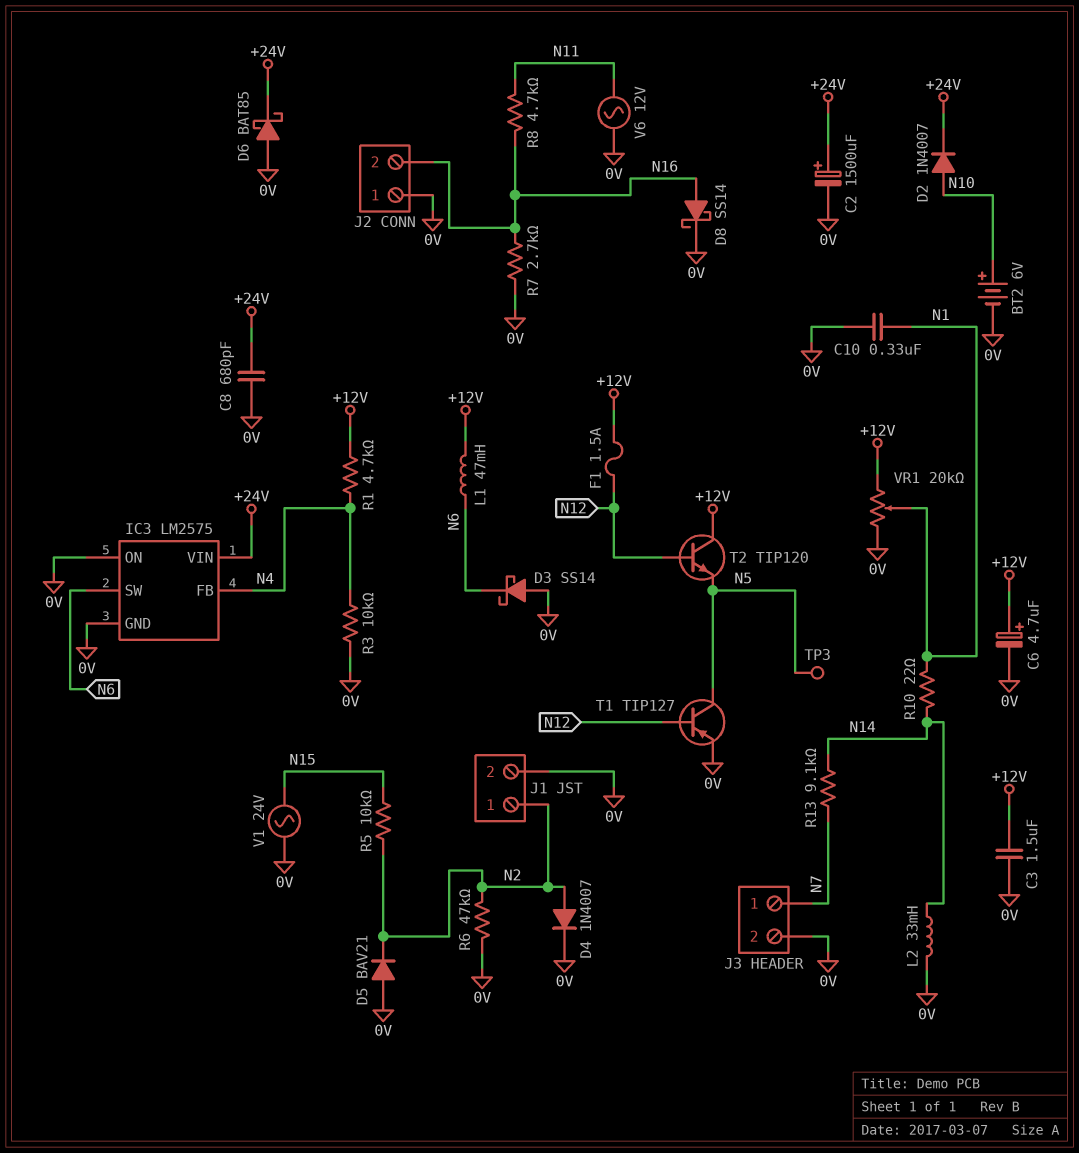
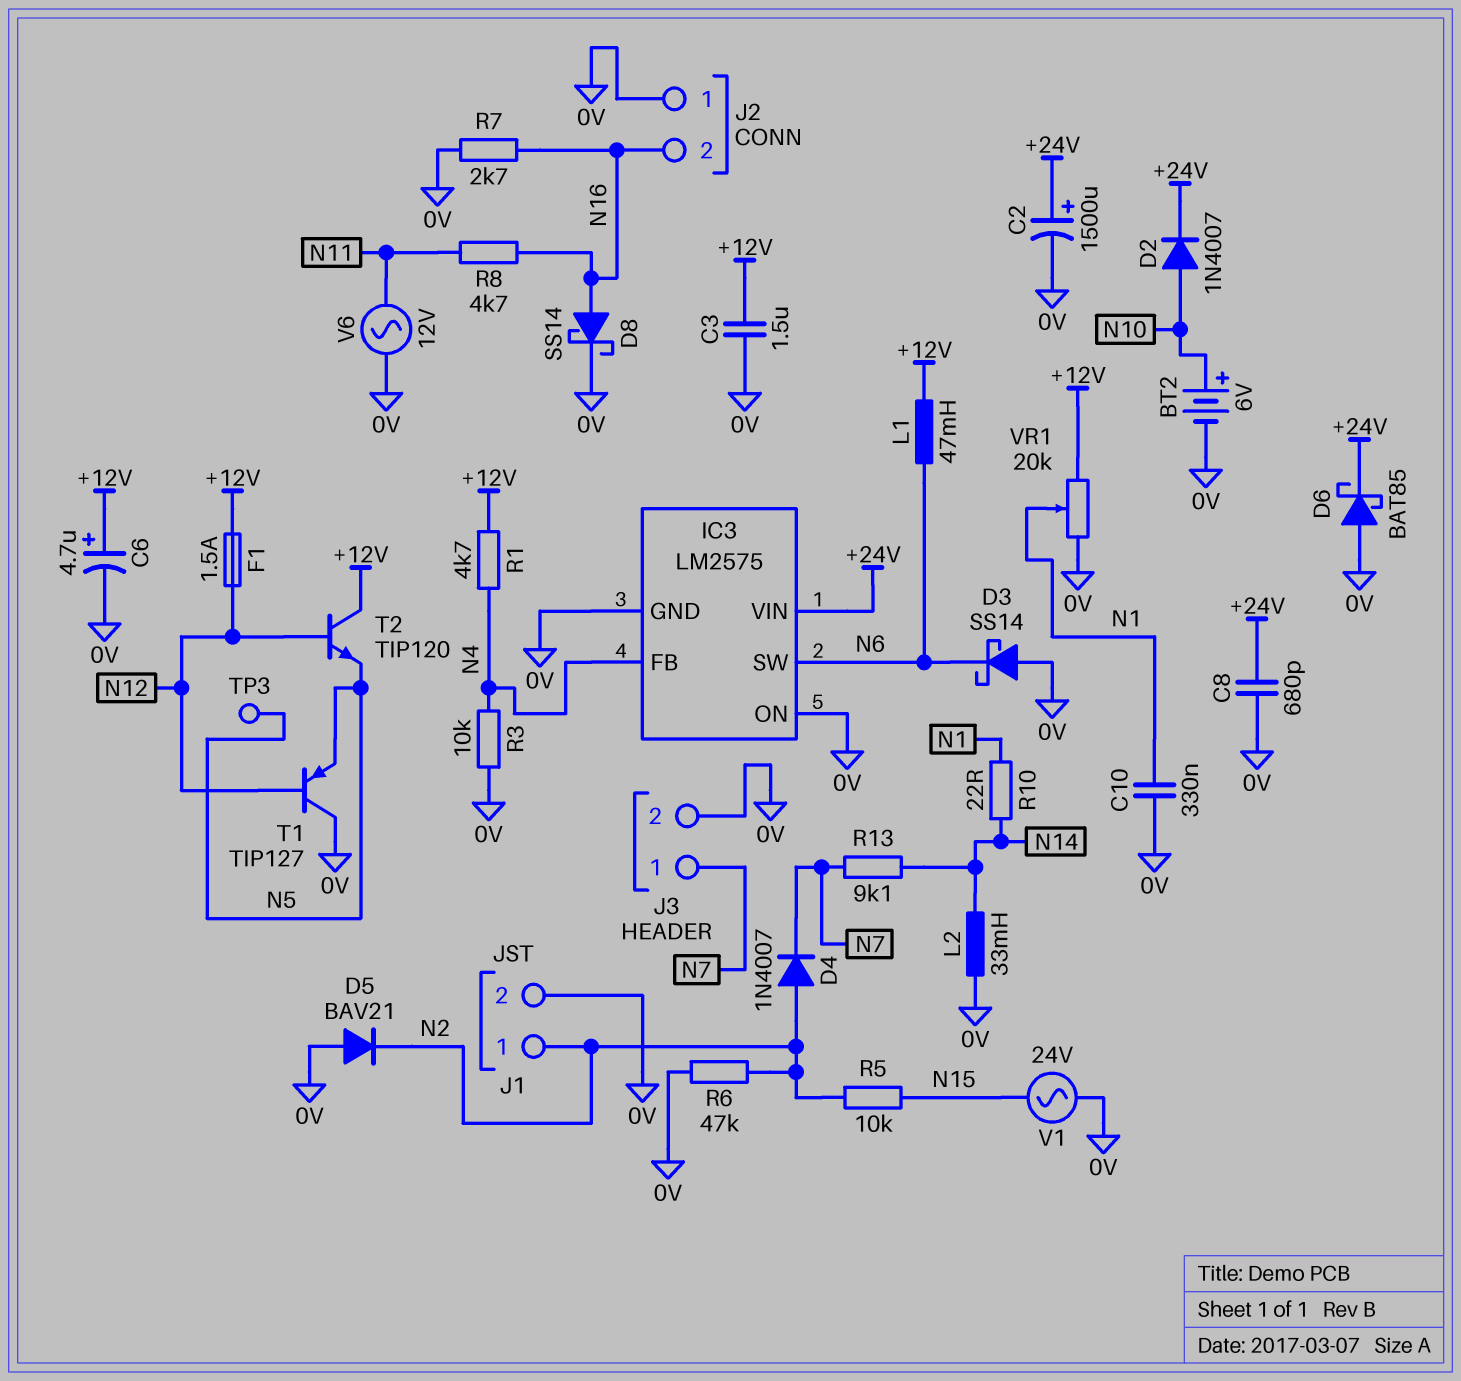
D4: diode 1N4007 (A N2, K 0V) -> diode 1N4007 (A N2, K N7)
T1: PNP TIP127 (B N12, C N5, E 0V) -> PNP TIP127 (B N12, C 0V, E N5)

